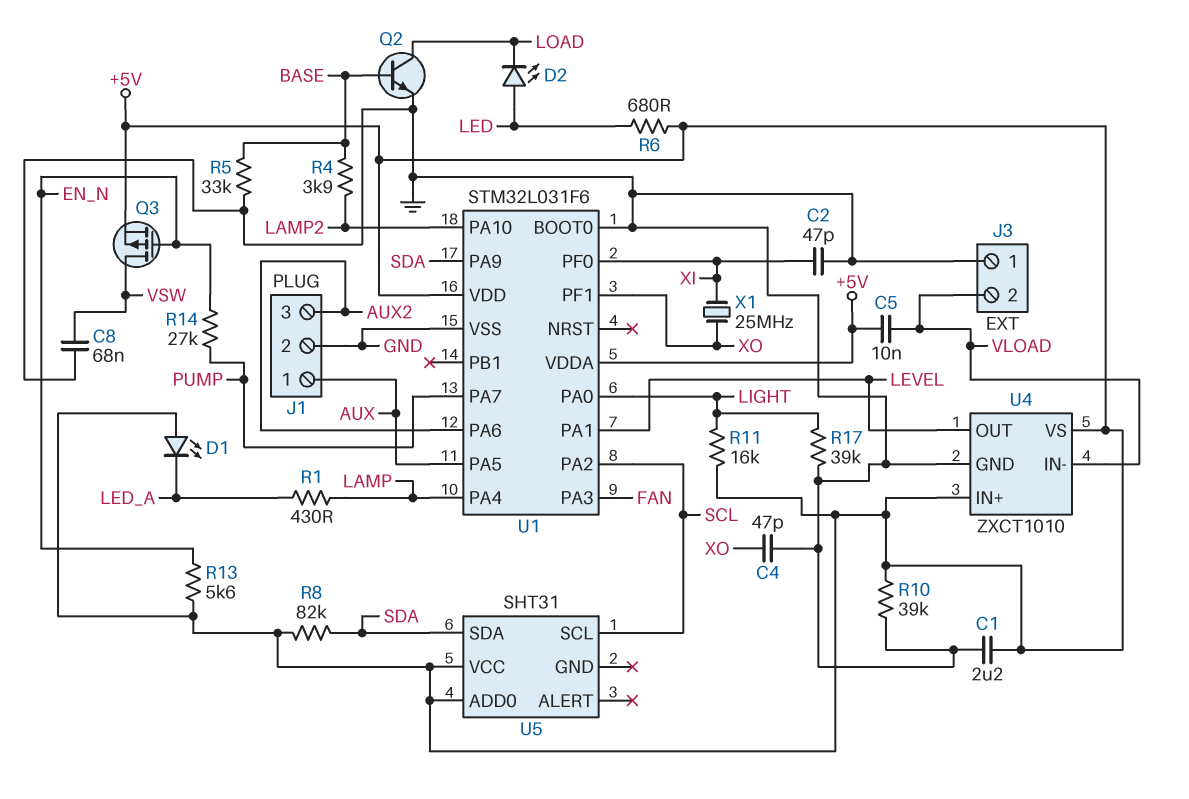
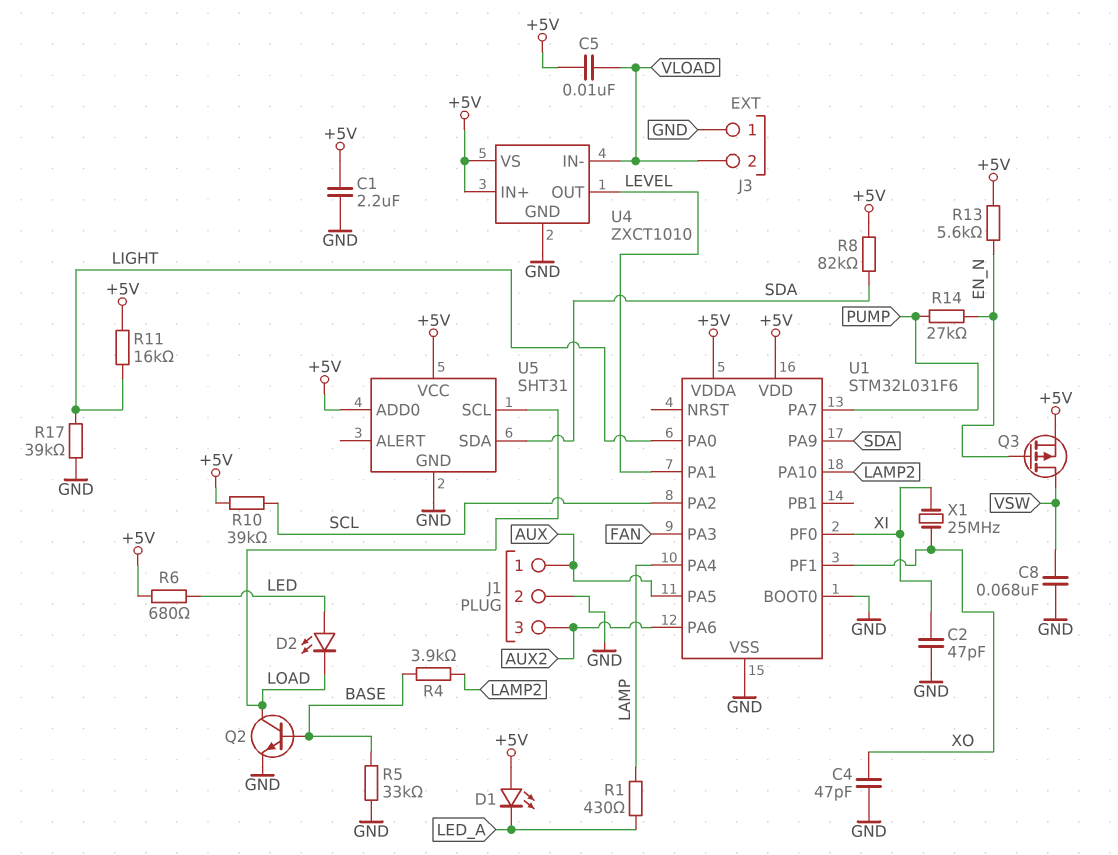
R10: 39k (+5V, GND) -> 39k (+5V, SCL)
U5 pin GND: none -> GND
U5 pin SCL: SCL -> LOAD

